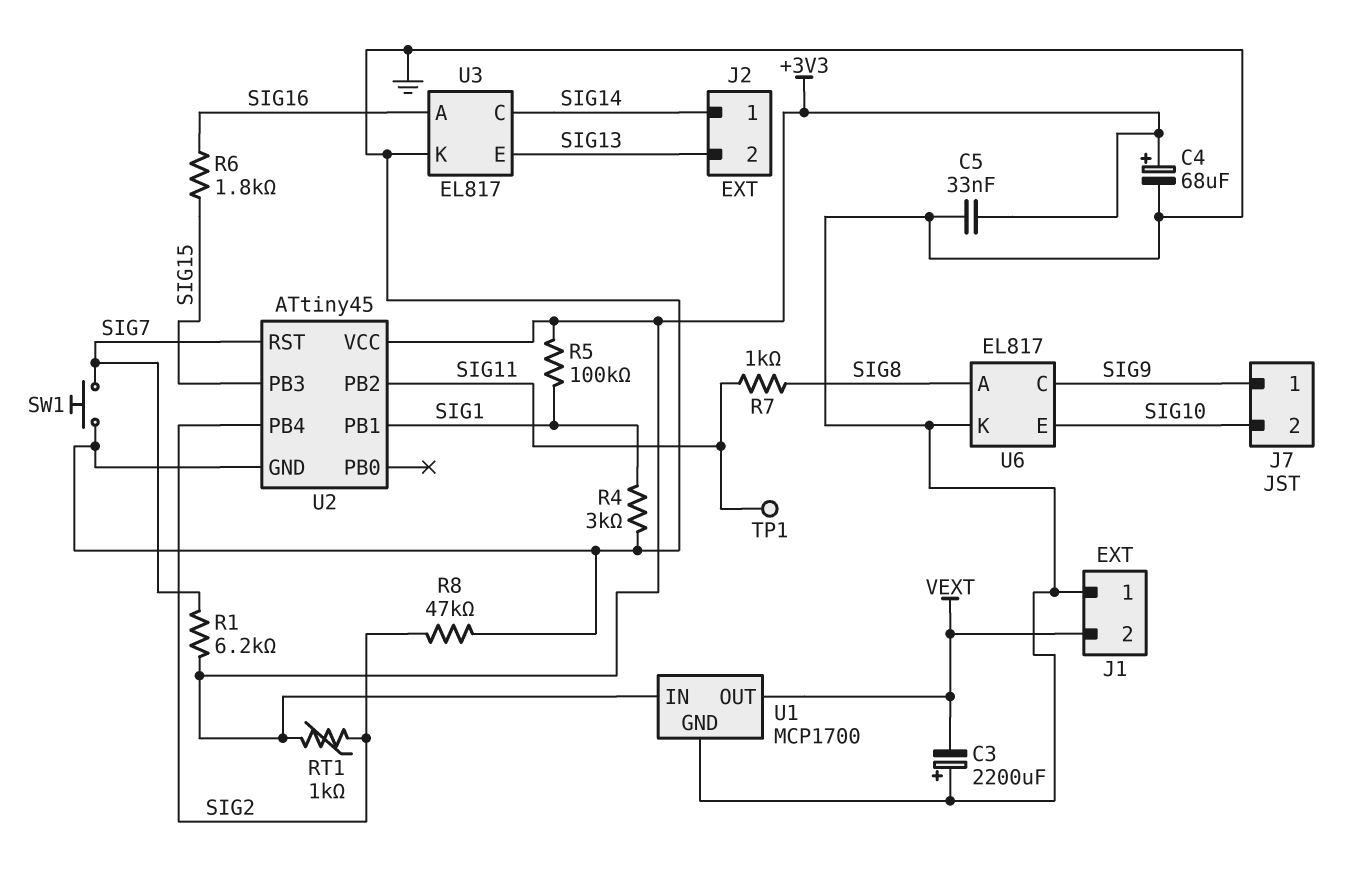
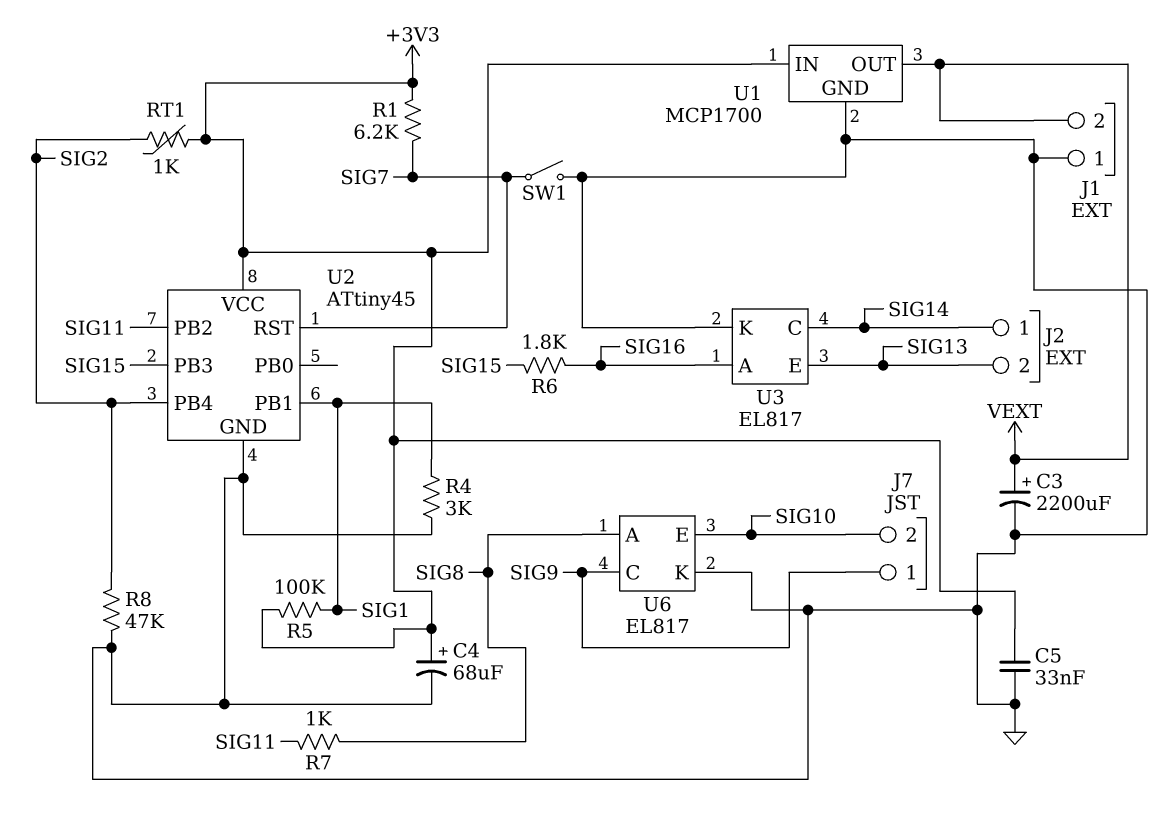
C3: 2200uF (plus GND, minus VEXT) -> 2200uF (plus VEXT, minus GND)
SW1: button (GND, SIG7) -> switch (GND, SIG7)
TP1: test point (SIG11) -> none

